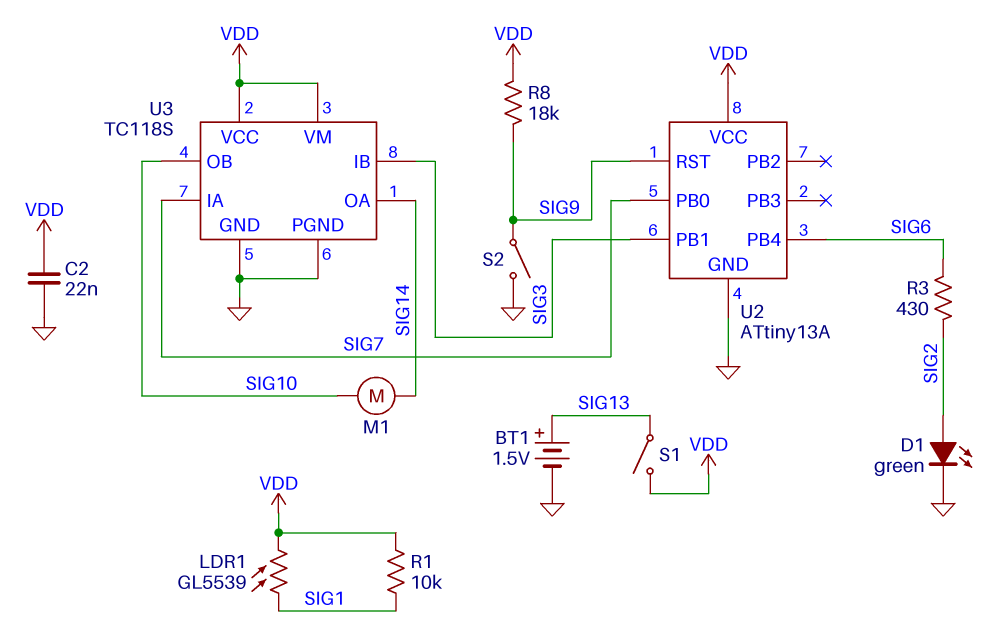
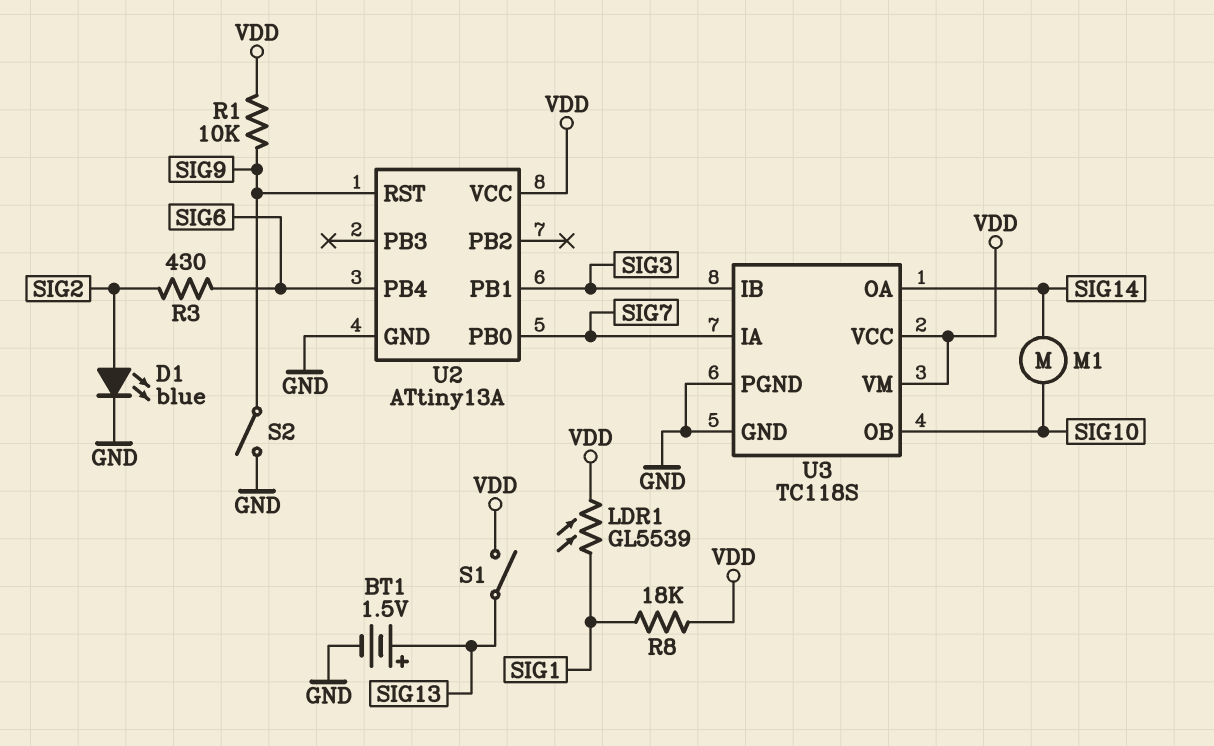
C2: 22nF (GND, VDD) -> none
D1: LED green (A SIG2, K GND) -> LED blue (A SIG2, K GND)
R1: 10k (SIG1, VDD) -> 10k (SIG9, VDD)
R8: 18k (SIG9, VDD) -> 18k (SIG1, VDD)

